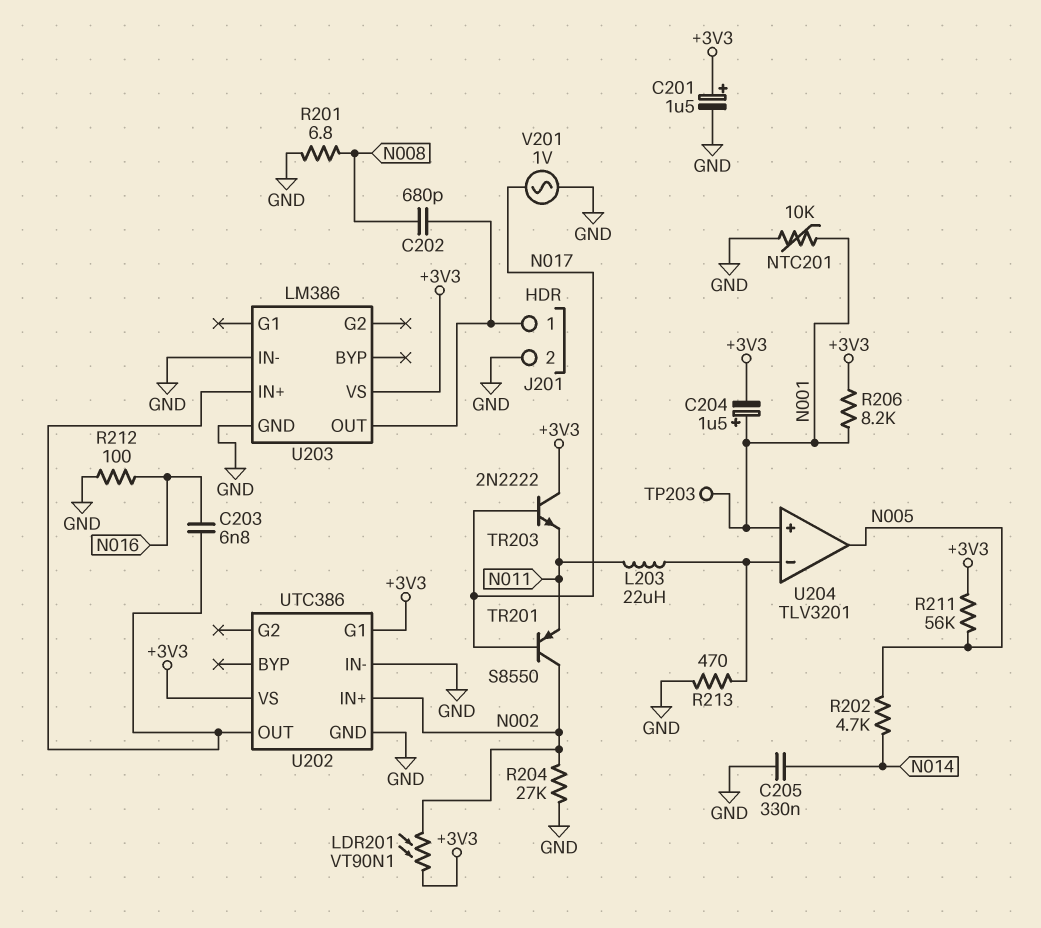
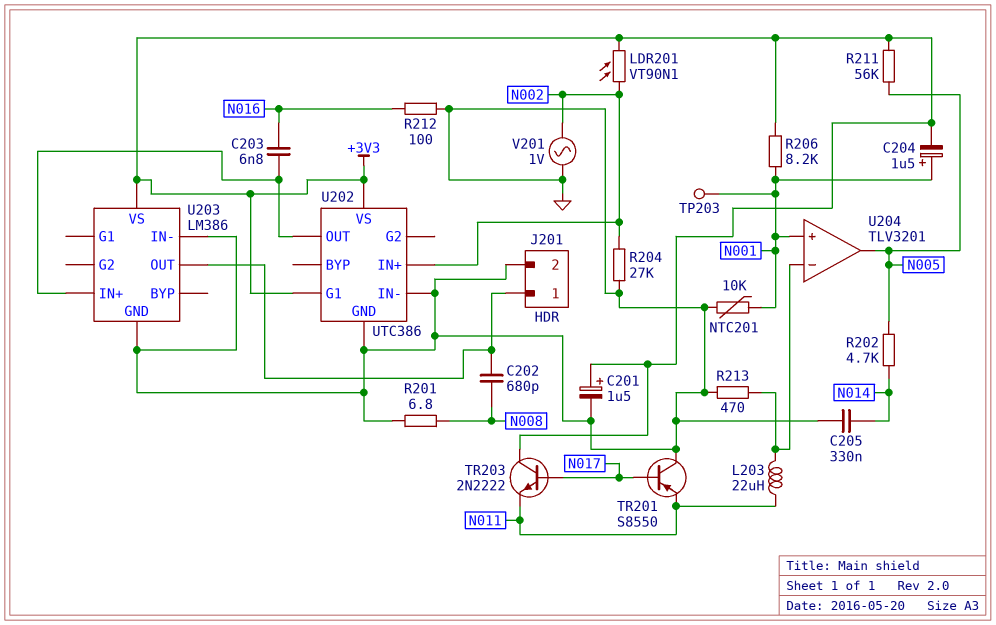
TR201: PNP S8550 (B N017, C N002, E N011) -> PNP S8550 (B N017, C GND, E N011)
V201: AC 1V (GND, N017) -> AC 1V (GND, N002)

